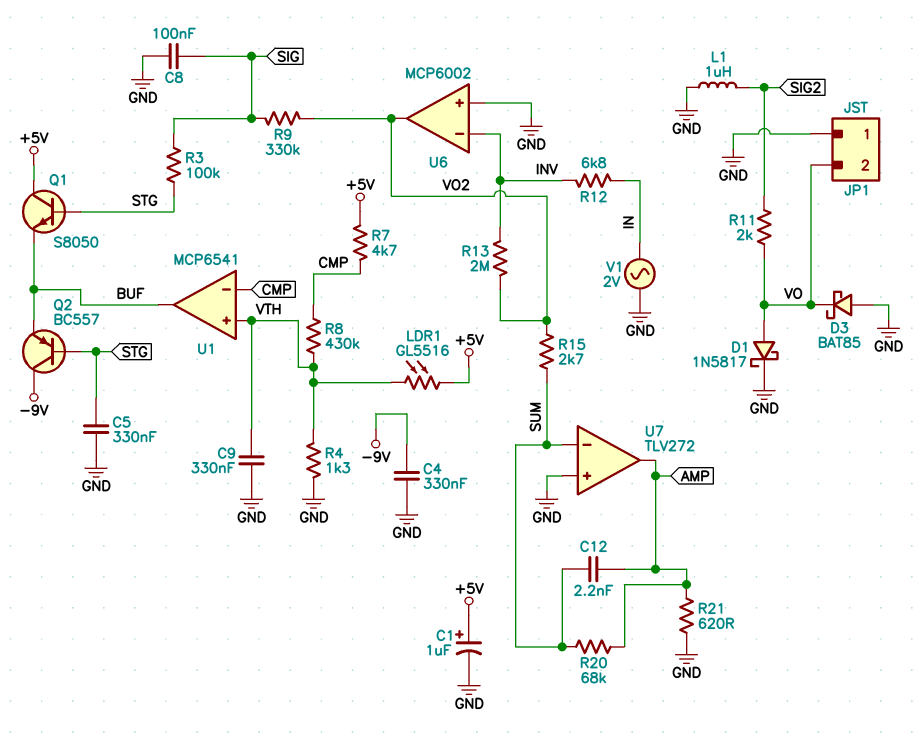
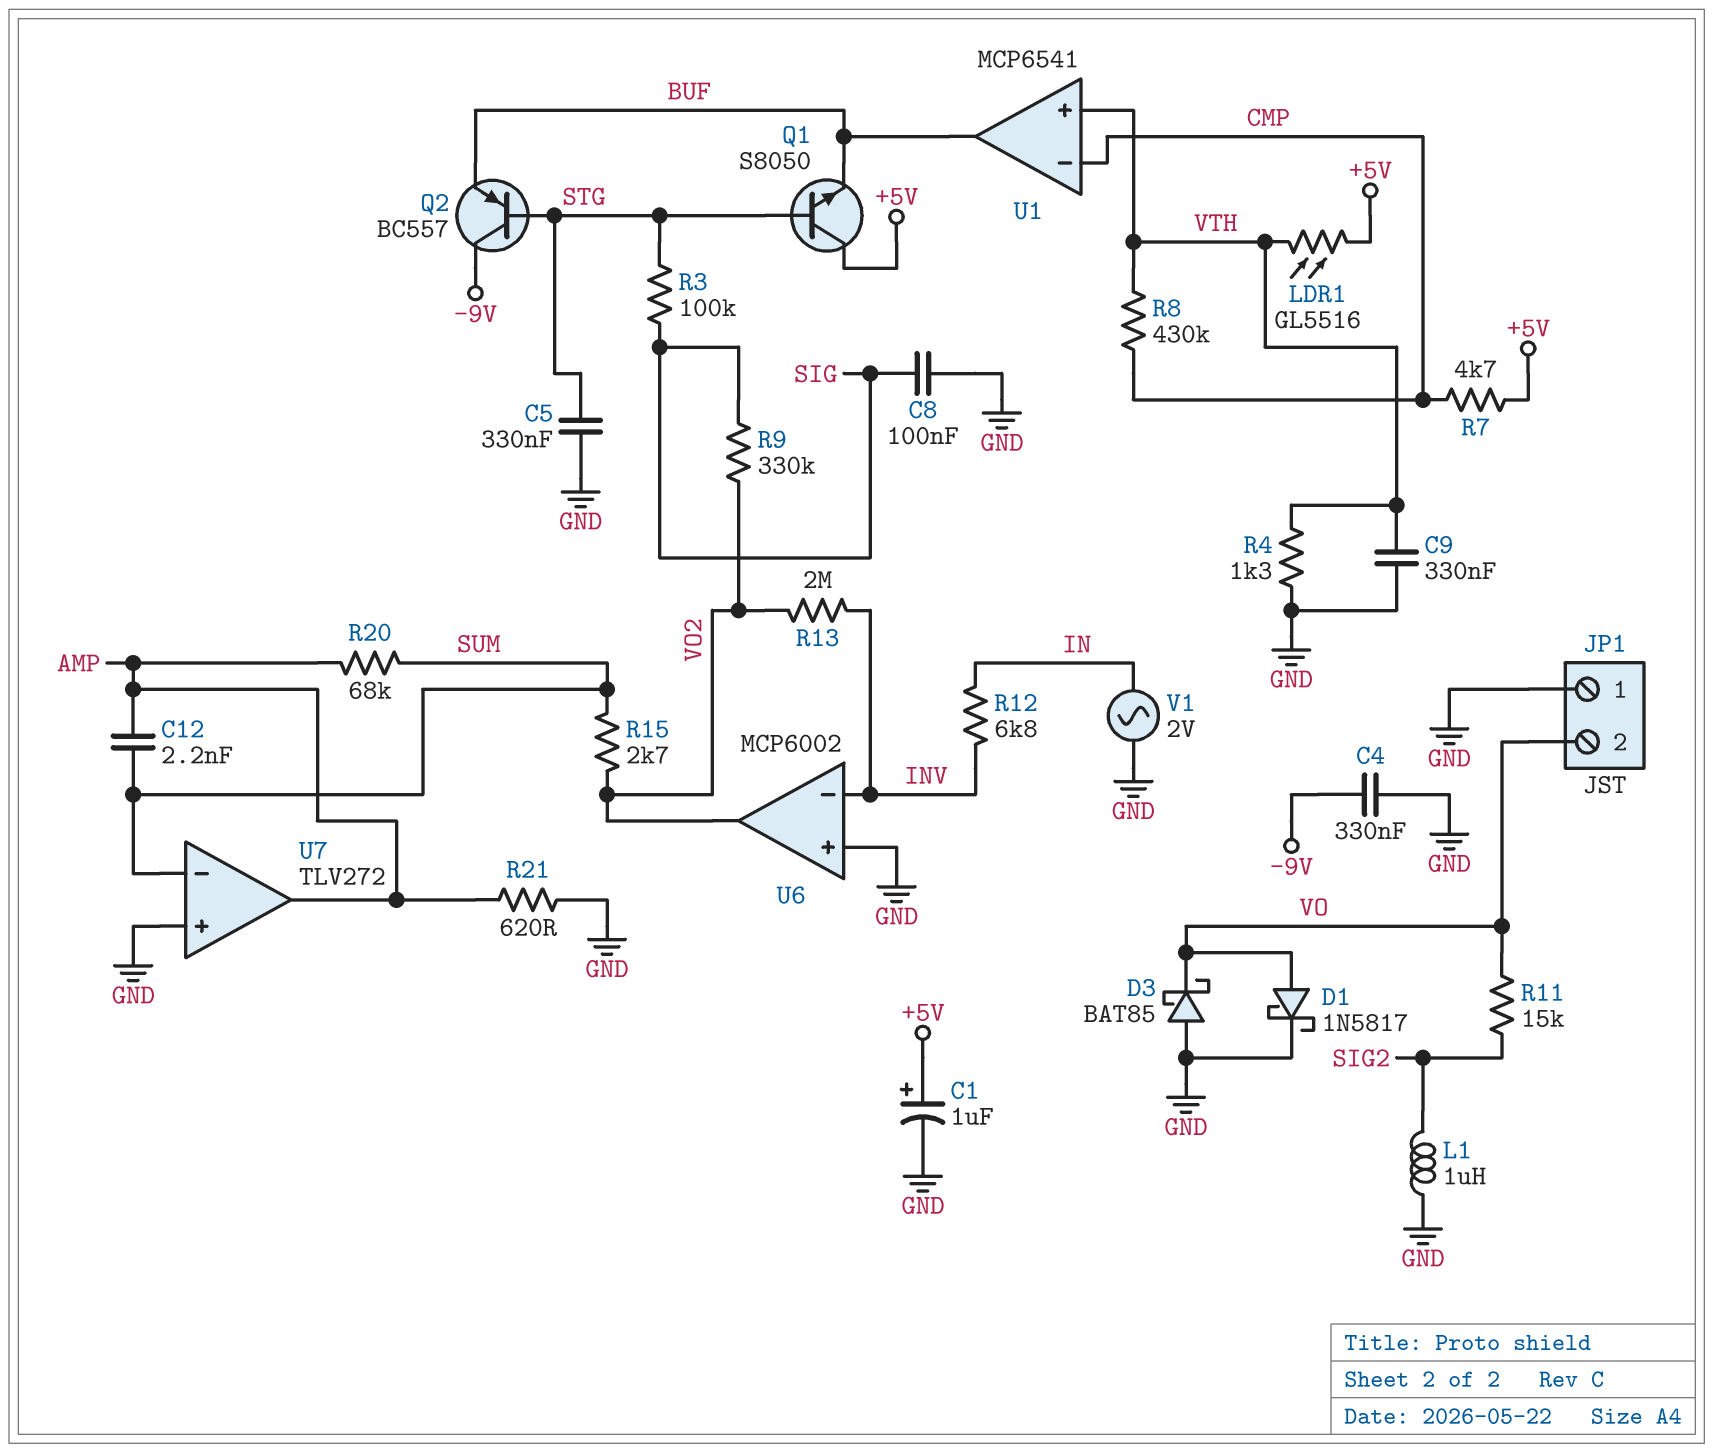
R11: 2k (SIG2, VO) -> 15k (SIG2, VO)

